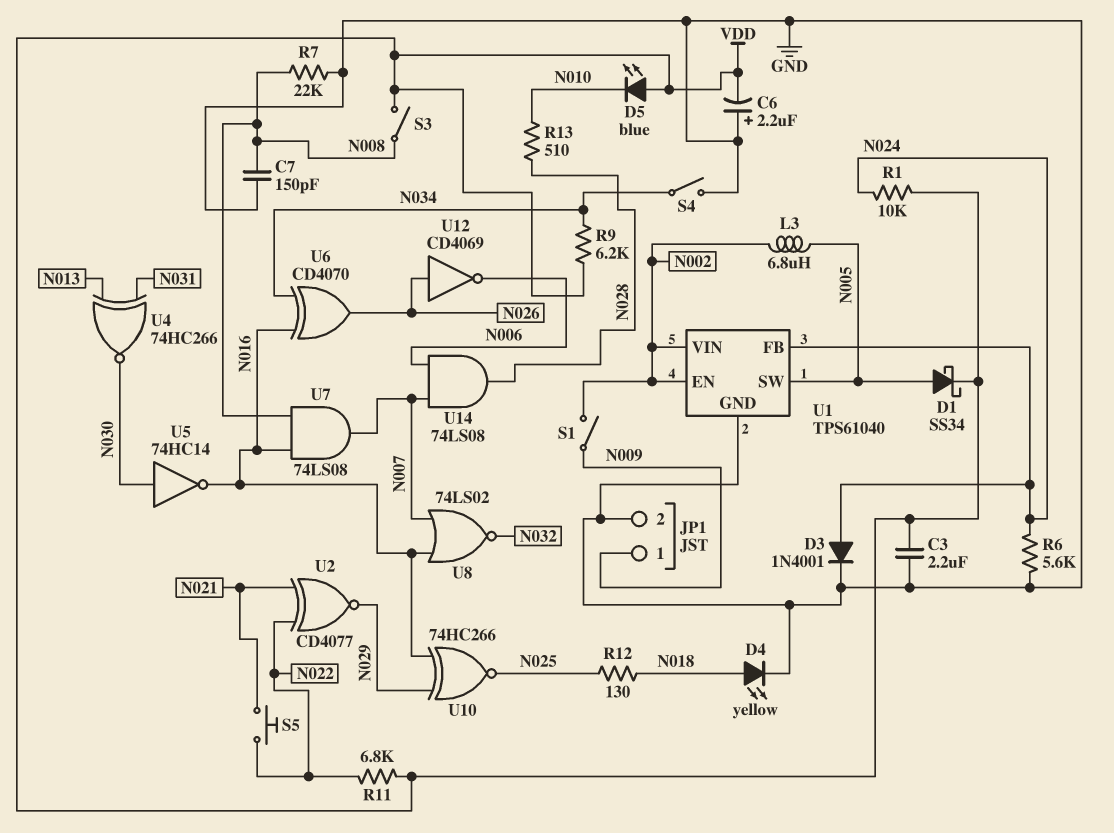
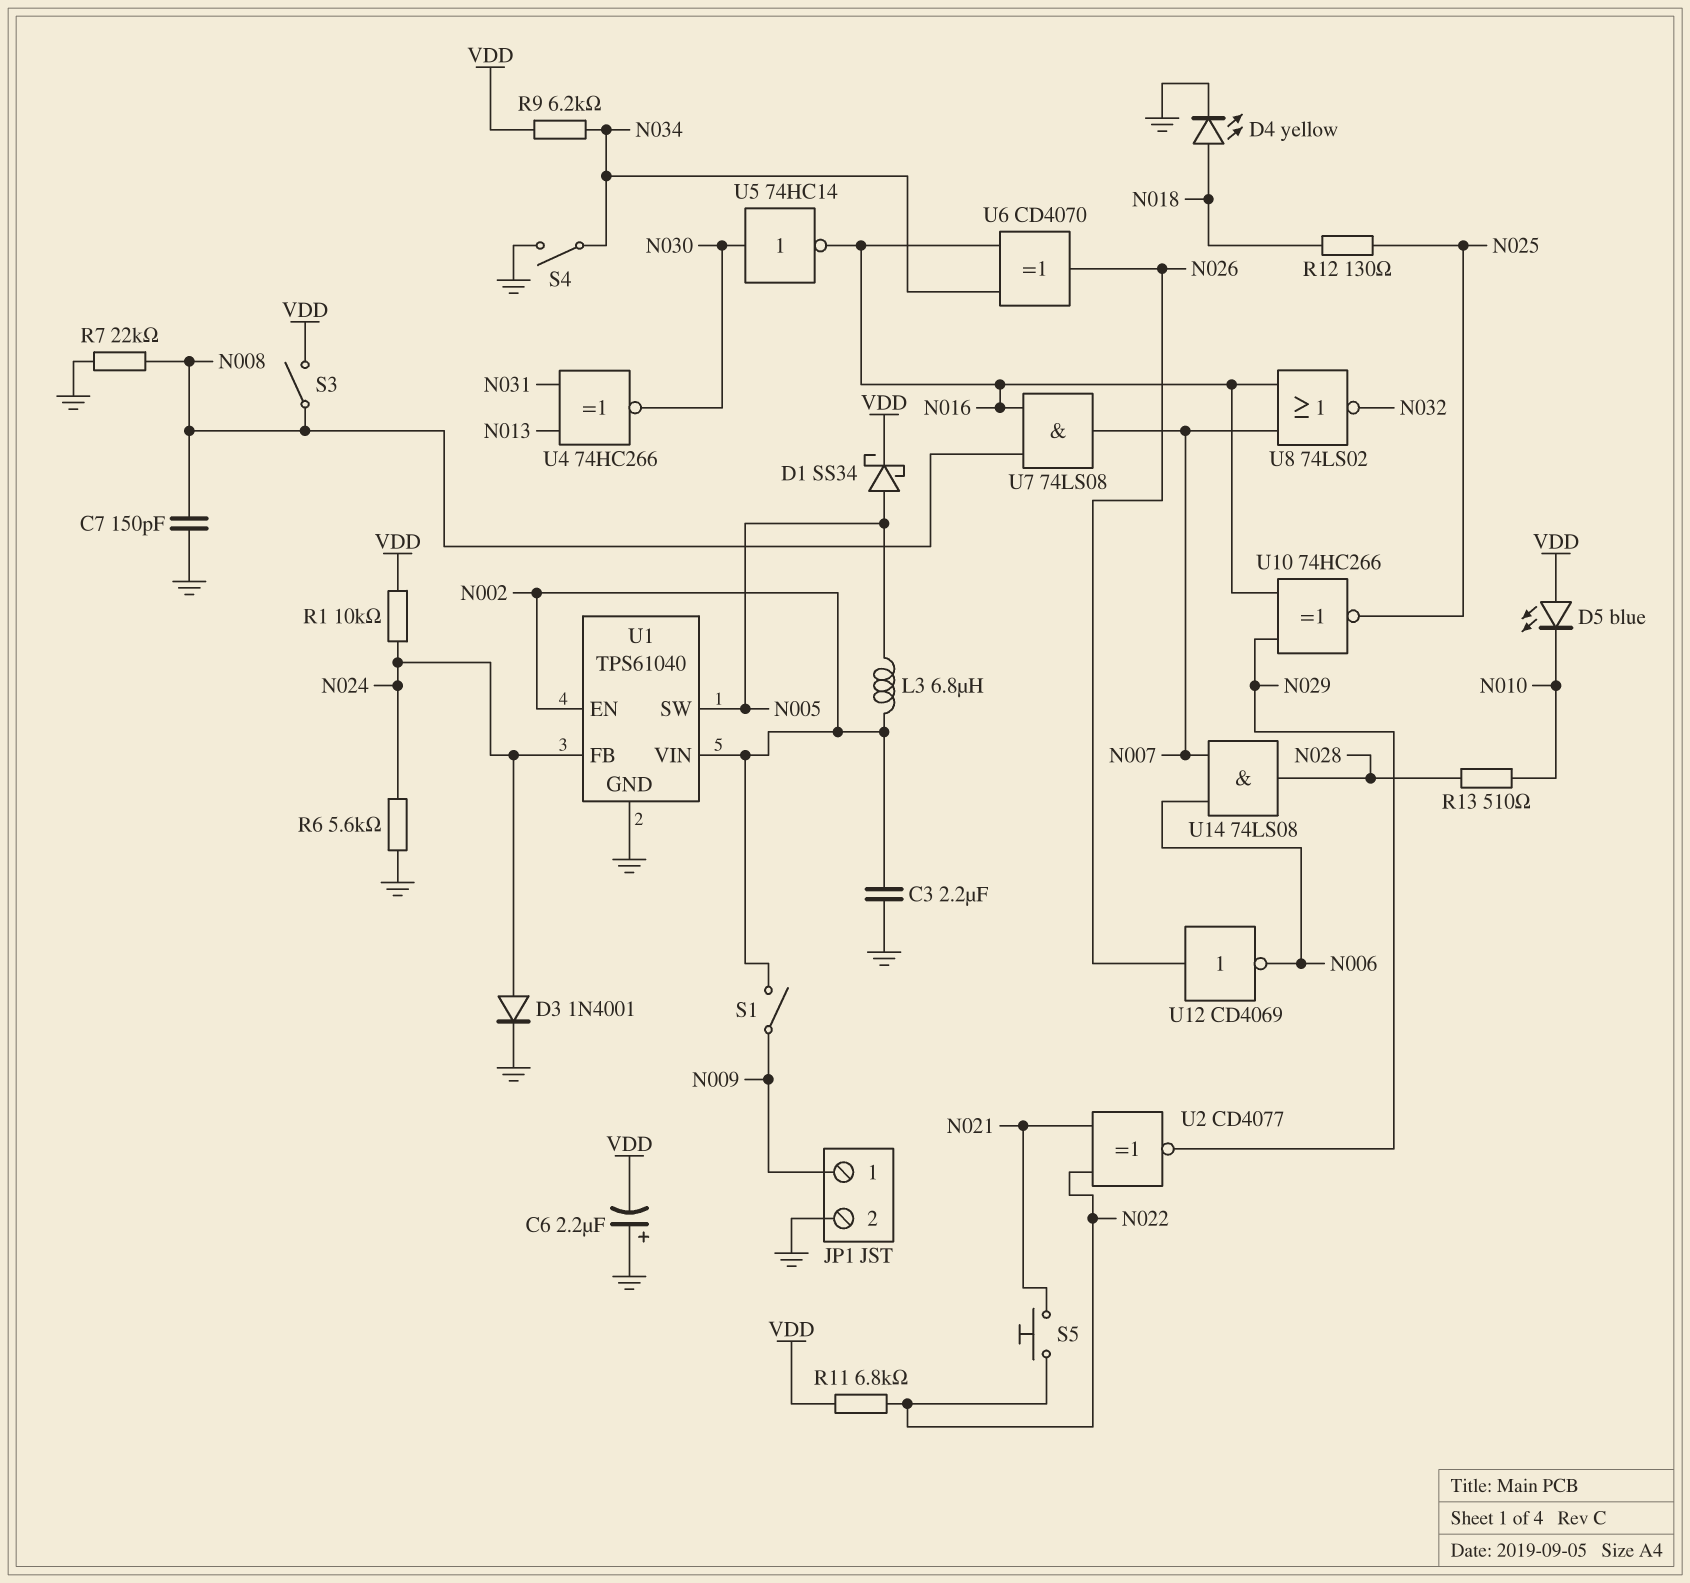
C3: 2.2uF (GND, VDD) -> 2.2uF (GND, N002)

